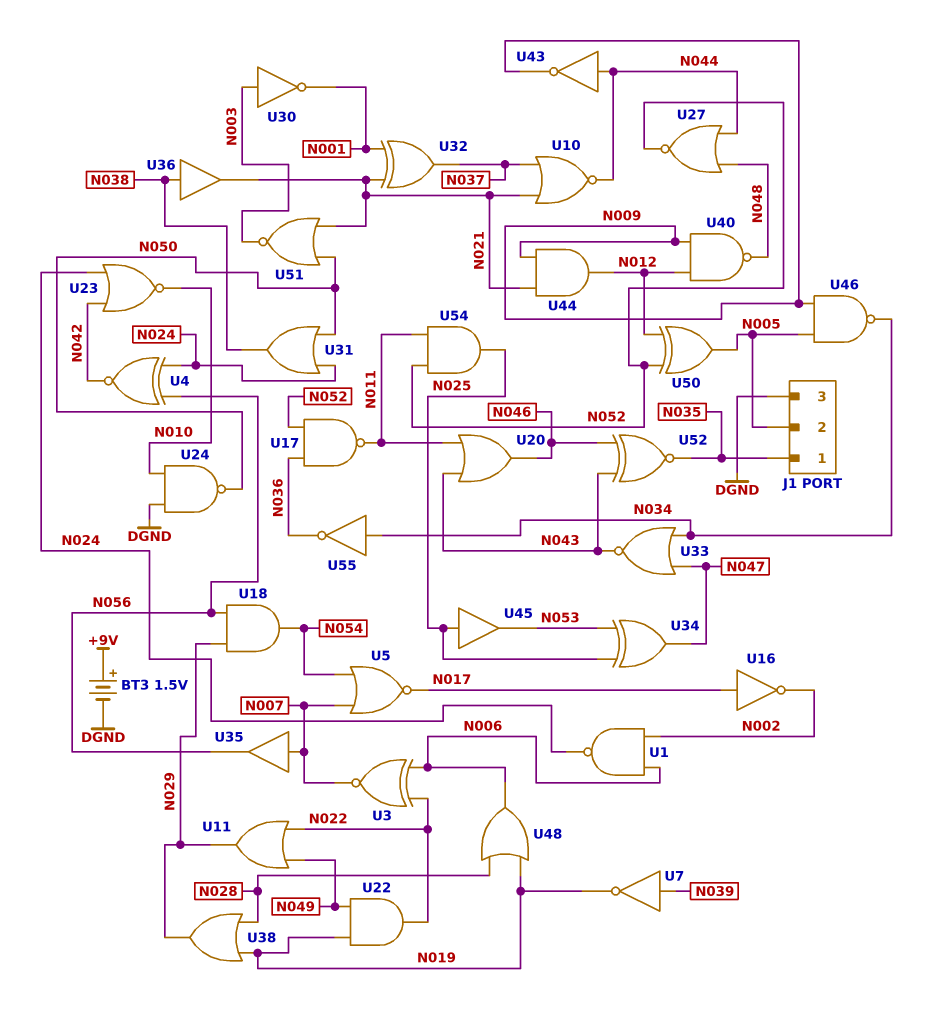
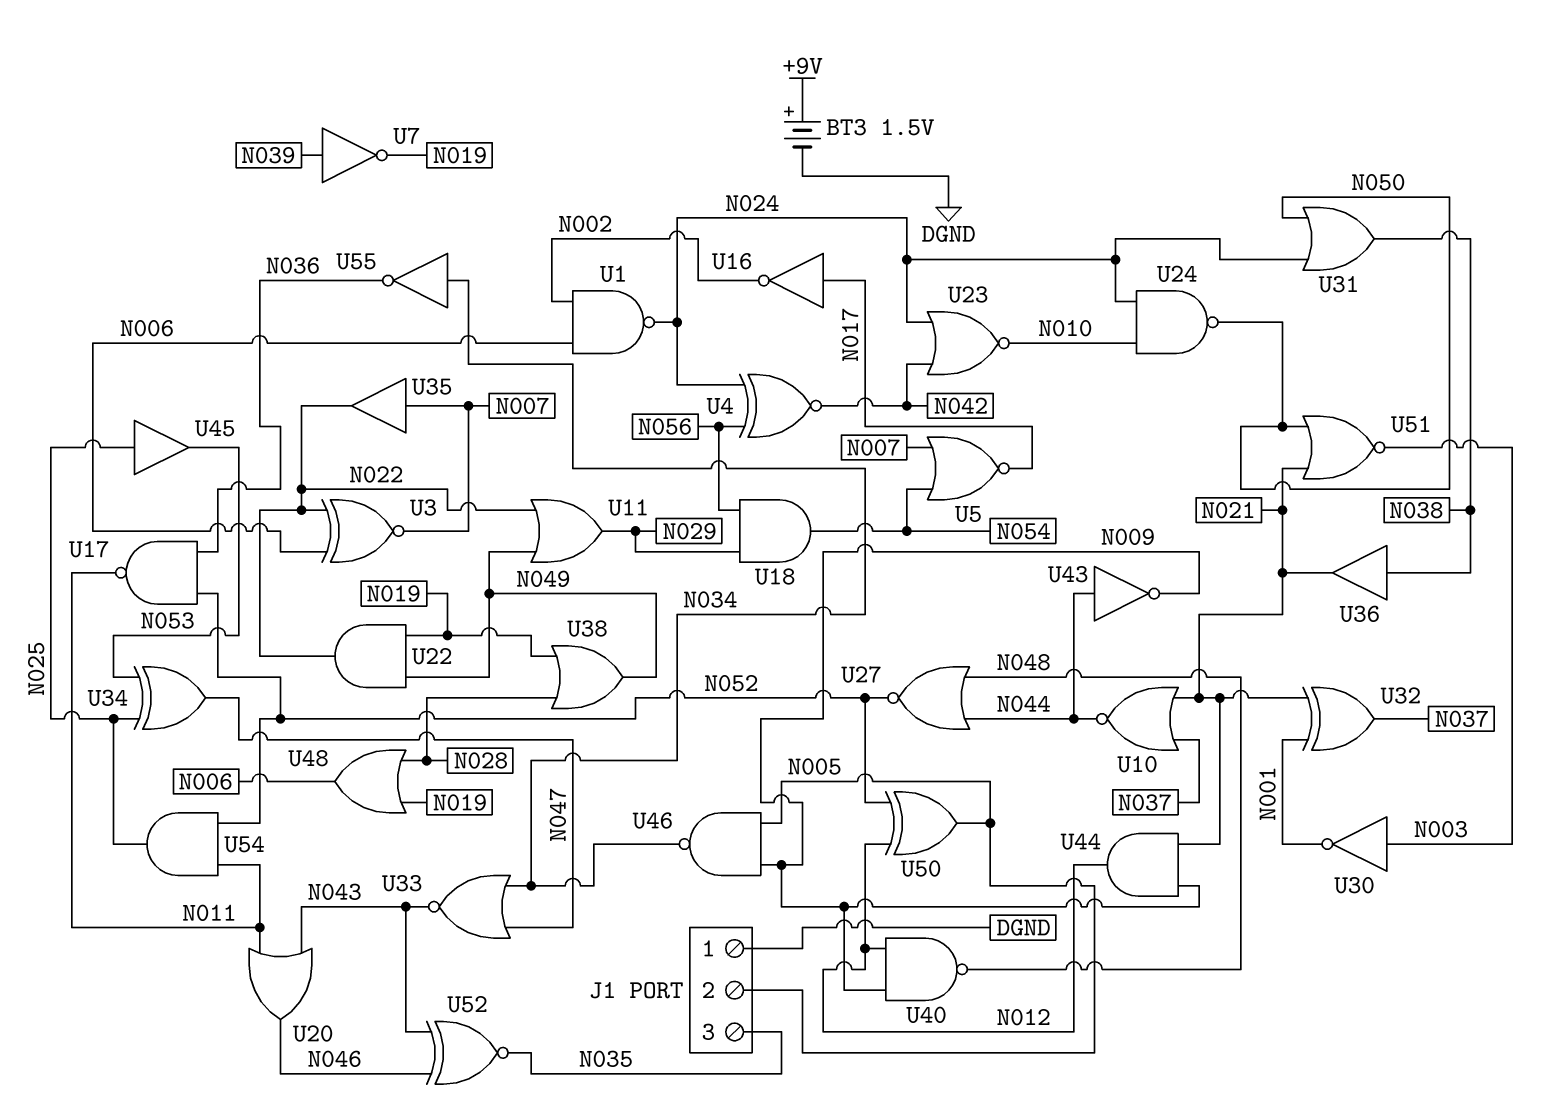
J1 pin 1: N035 -> DGND
J1 pin 3: DGND -> N035
U24: NAND (in DGND, in N010, out N050) -> NAND (in N010, in N024, out N050)
U35: buffer (in N007, out N056) -> buffer (in N007, out N022)
U38: OR (in N019, in N028, out N029) -> OR (in N019, in N028, out N049)

